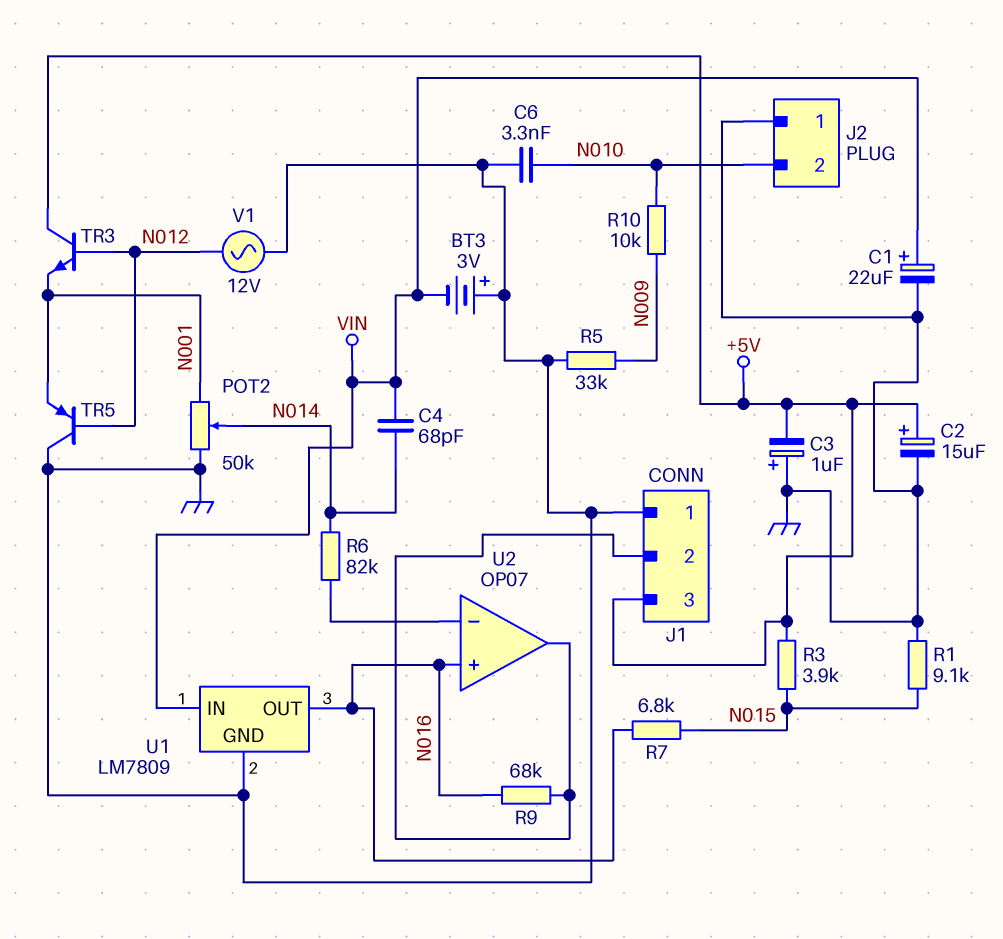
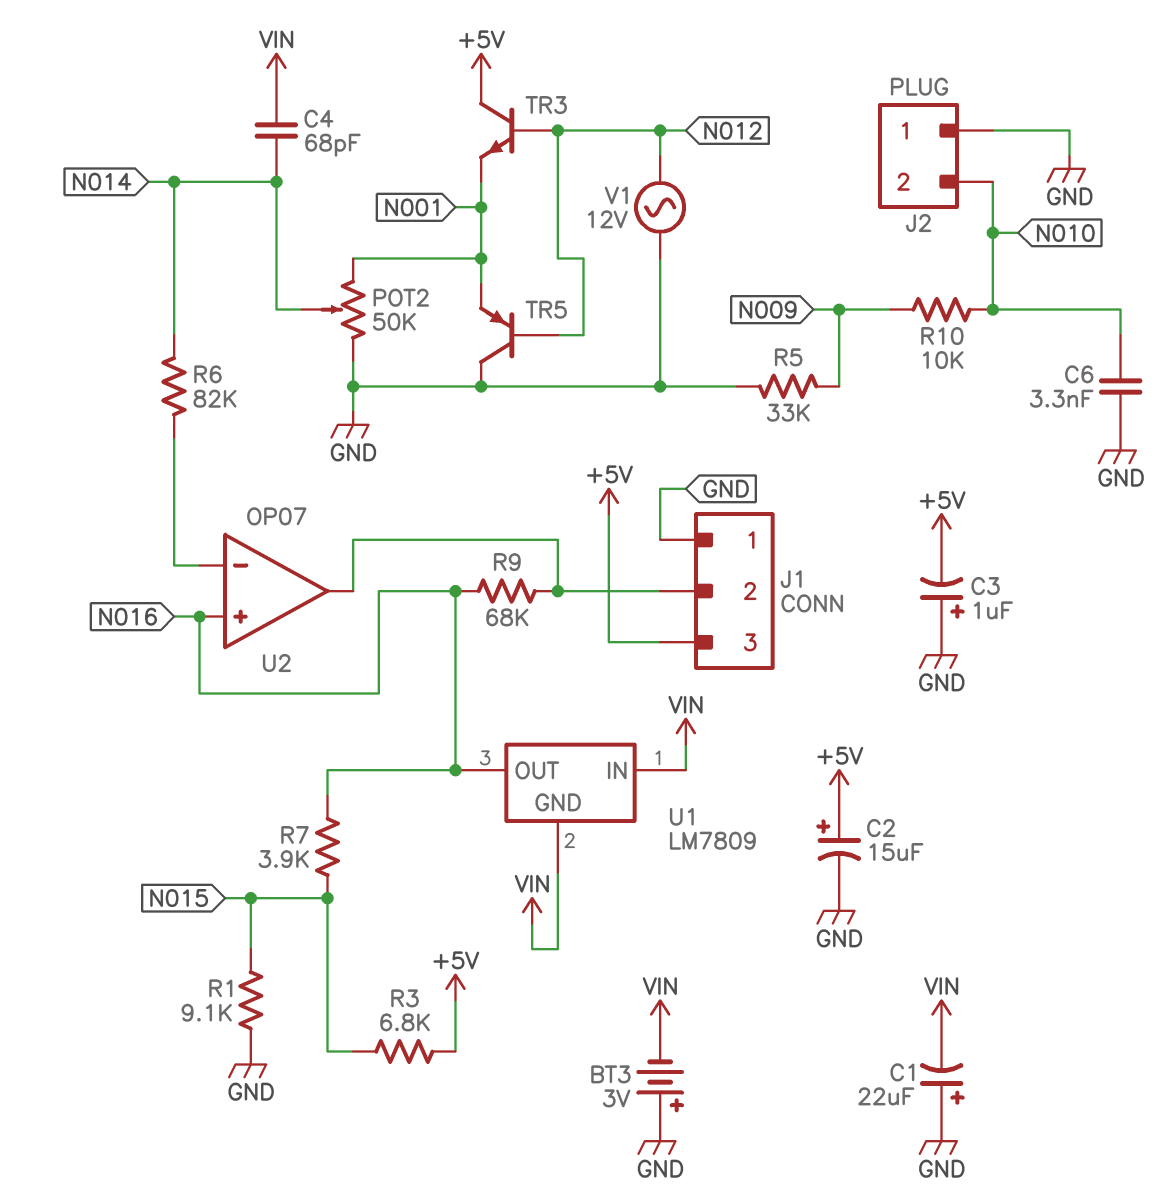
C1: 22uF (plus VIN, minus GND) -> 22uF (plus GND, minus VIN)
R3: 3.9k (+5V, N015) -> 6.8k (+5V, N015)
R7: 6.8k (N015, N016) -> 3.9k (N015, N016)
U1 pin GND: GND -> VIN

